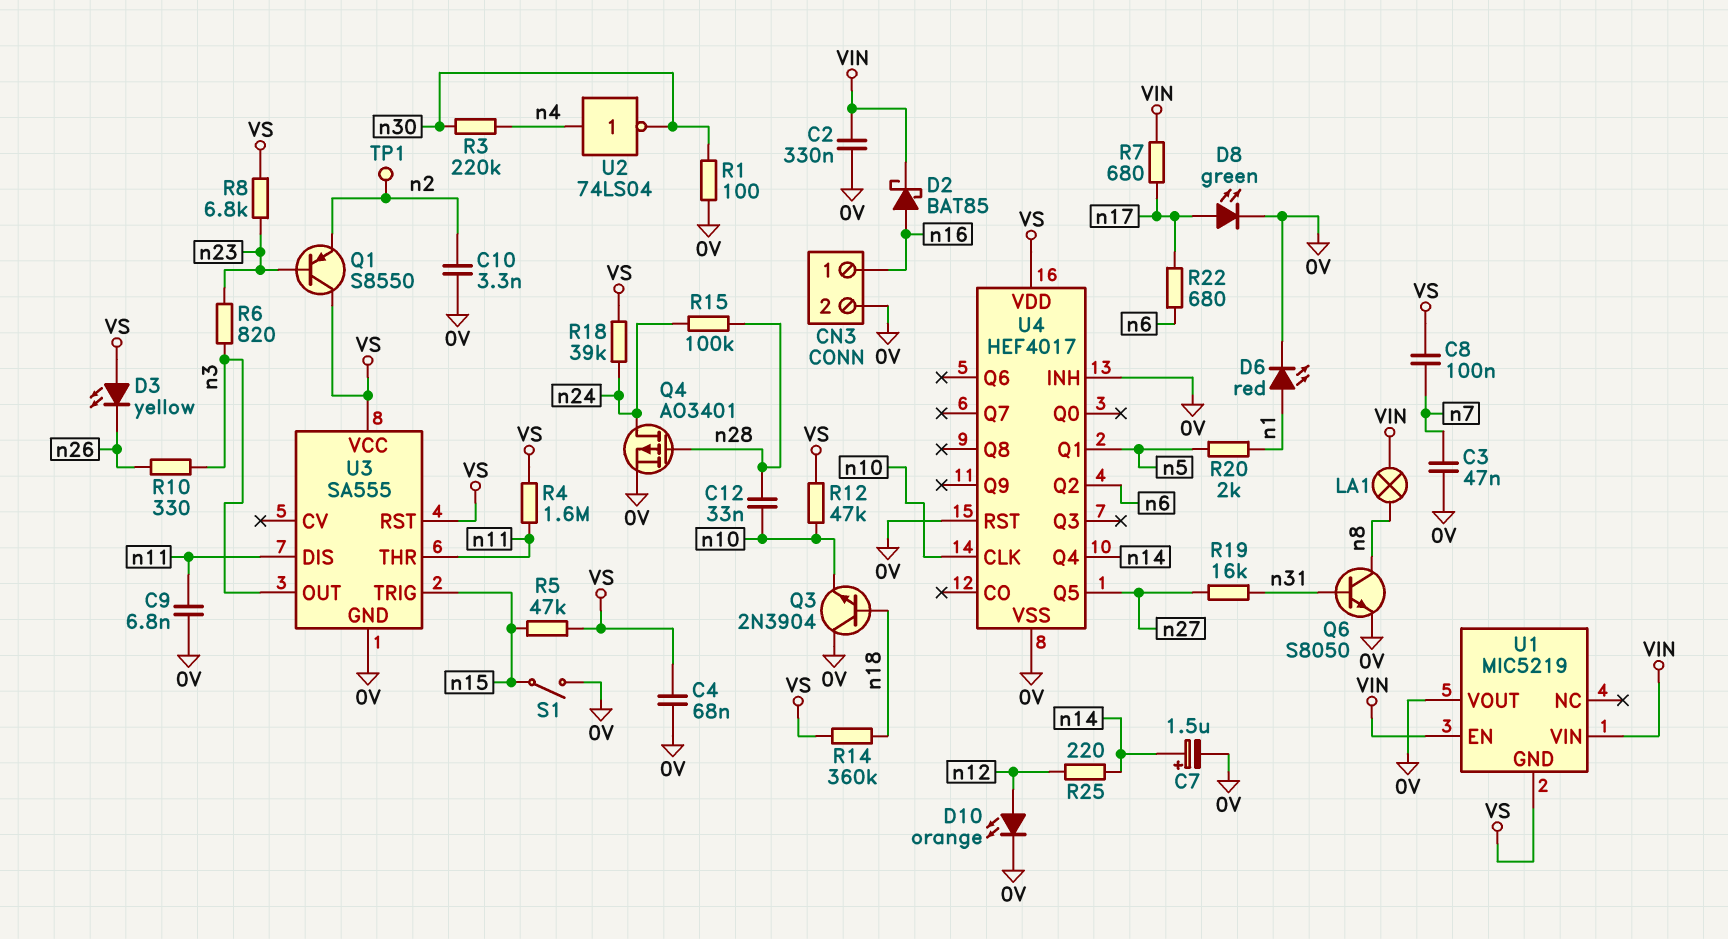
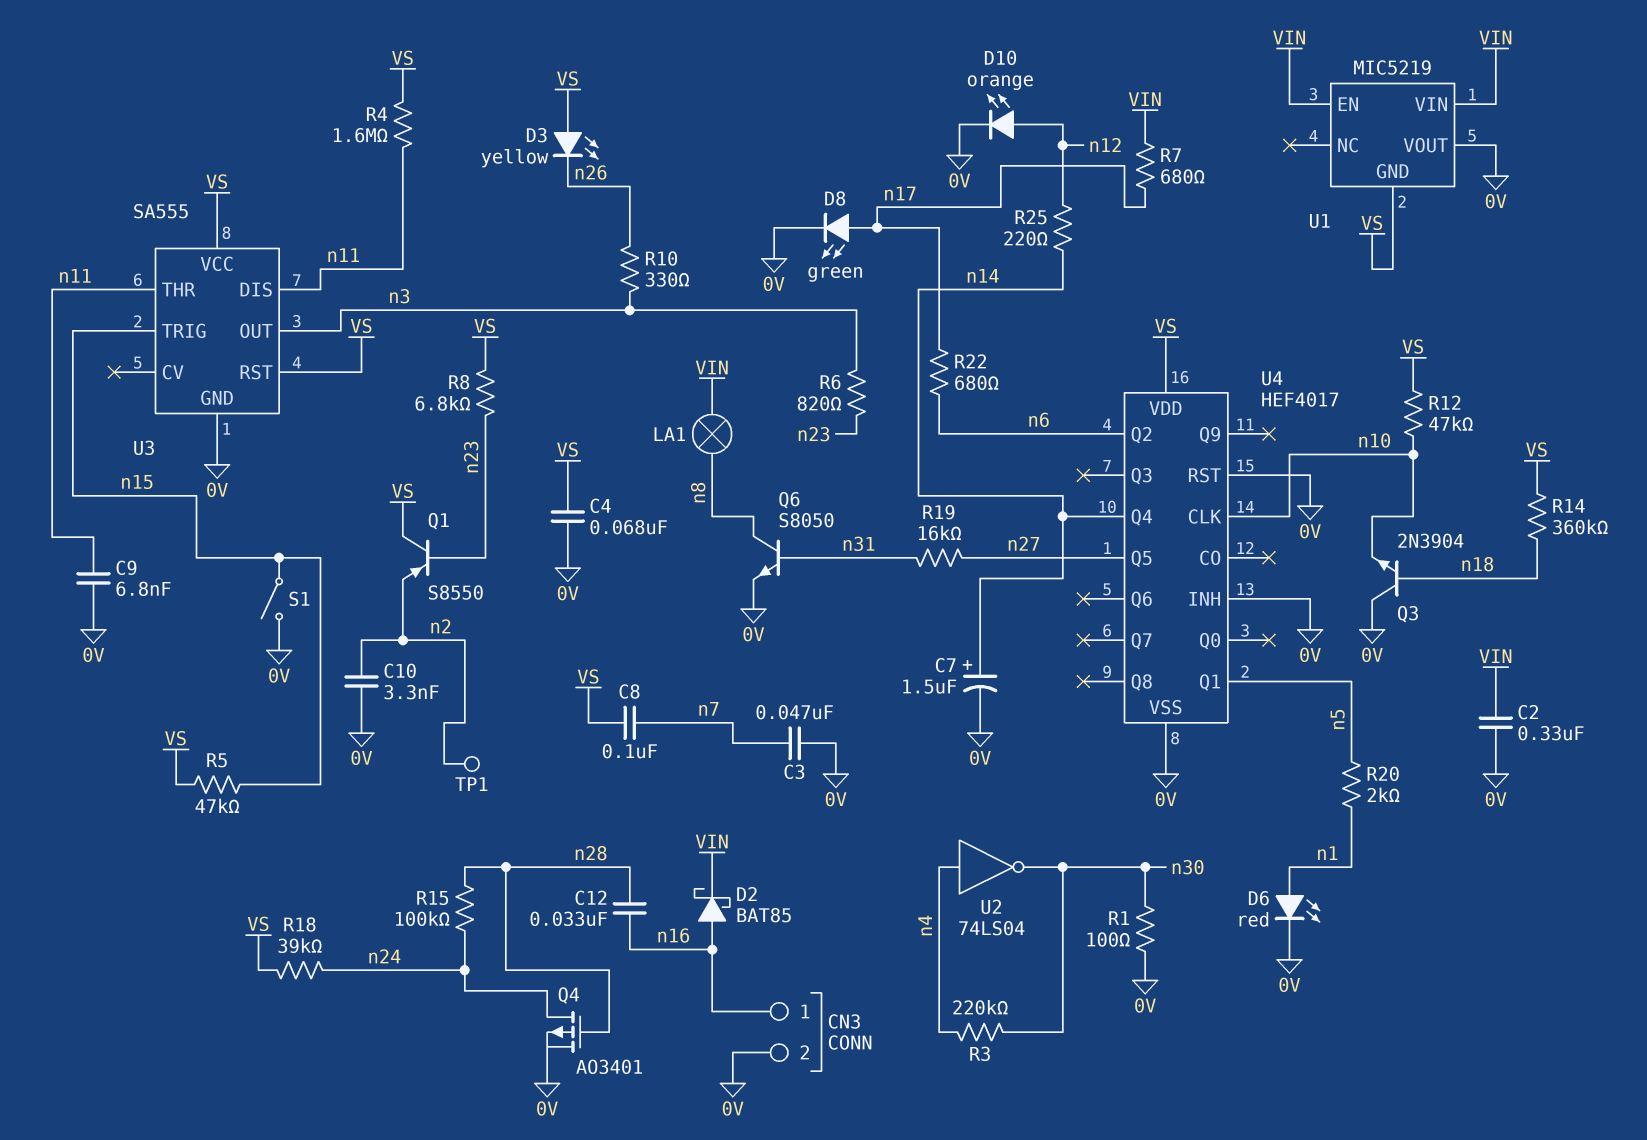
C12: 33nF (n10, n28) -> 33nF (n16, n28)

